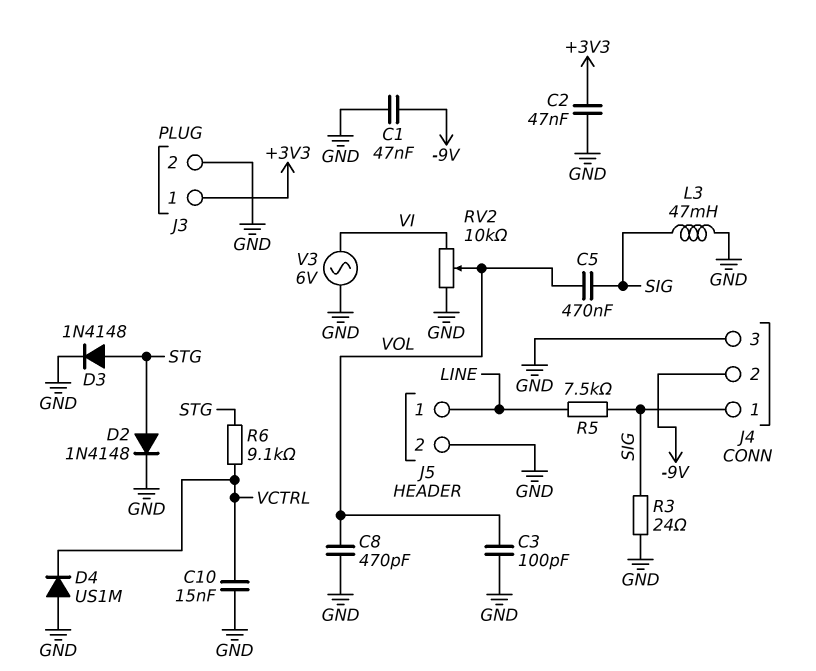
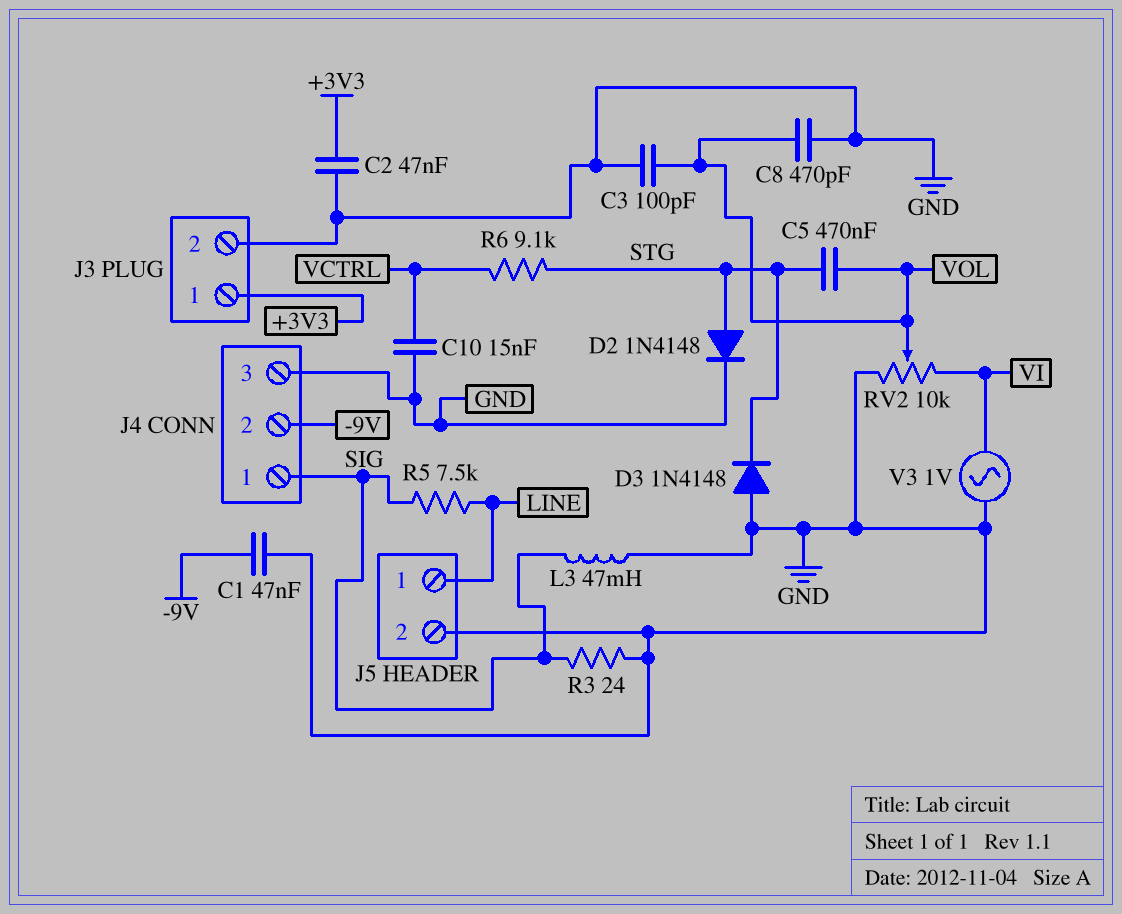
C5: 470nF (SIG, VOL) -> 470nF (STG, VOL)
D3: diode 1N4148 (A STG, K GND) -> diode 1N4148 (A GND, K STG)
D4: diode US1M (A GND, K VCTRL) -> none
V3: AC 6V (GND, VI) -> AC 1V (GND, VI)

